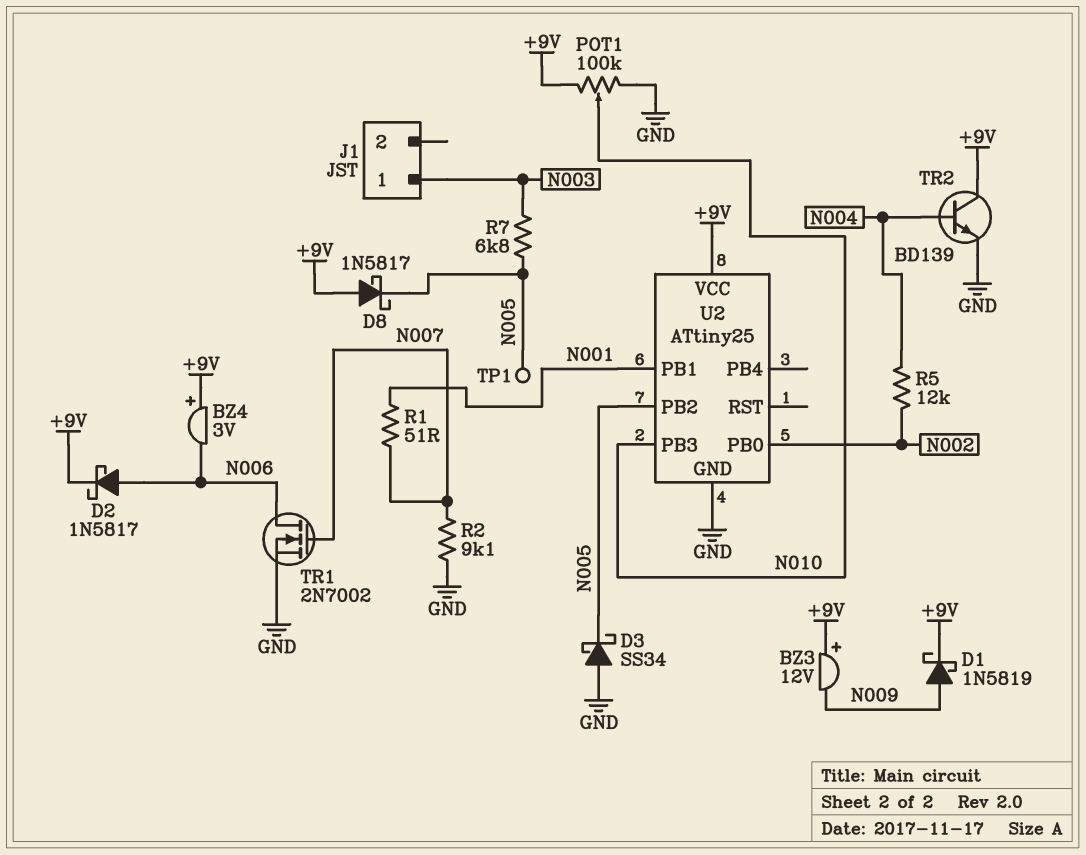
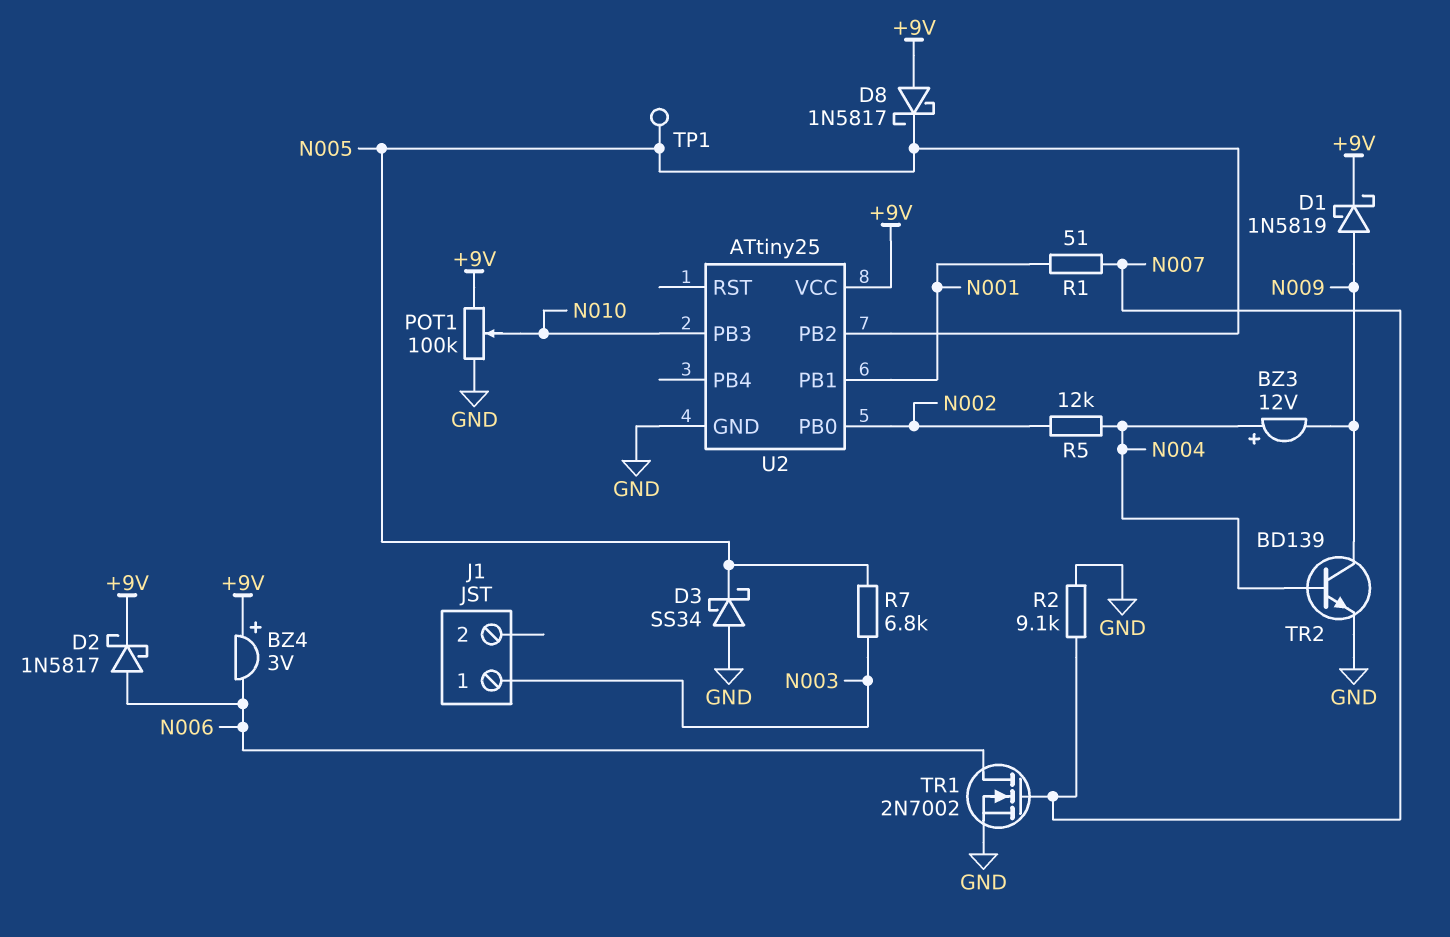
BZ3: buzzer 12V (plus +9V, minus N009) -> buzzer 12V (plus N004, minus N009)
TR2: NPN BD139 (B N004, C +9V, E GND) -> NPN BD139 (B N004, C N009, E GND)

